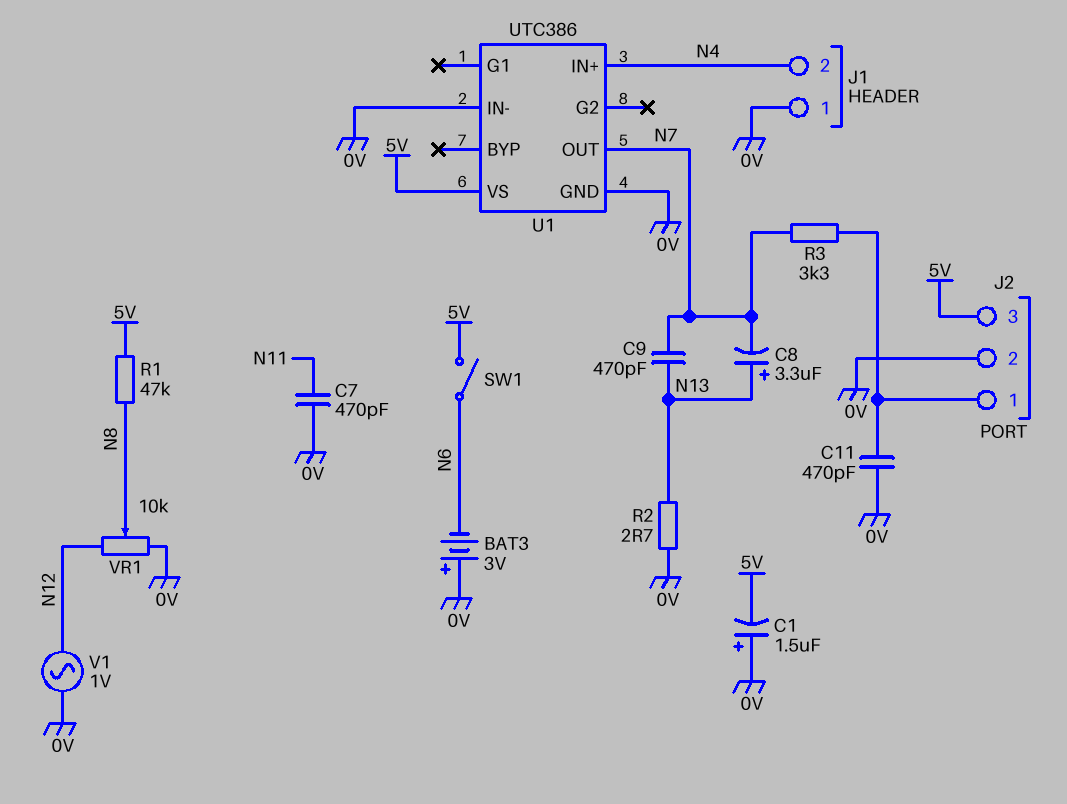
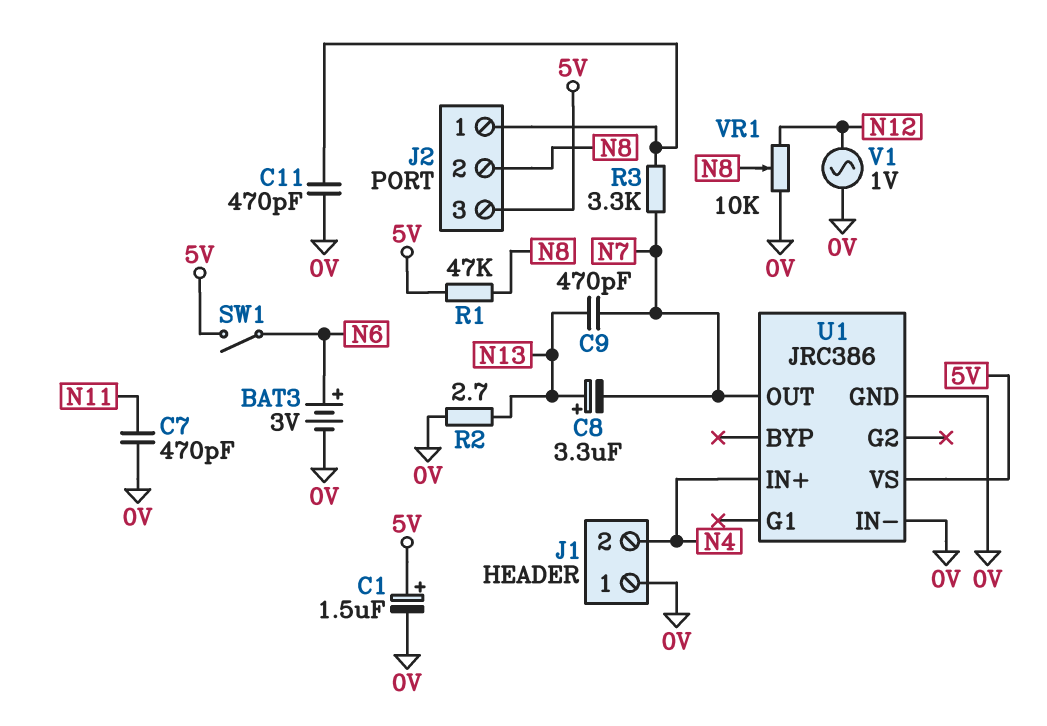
BAT3: 3V (plus 0V, minus N6) -> 3V (plus N6, minus 0V)
C1: 1.5uF (plus 0V, minus 5V) -> 1.5uF (plus 5V, minus 0V)
J2 pin 2: 0V -> N8
U1: UTC386 -> JRC386

